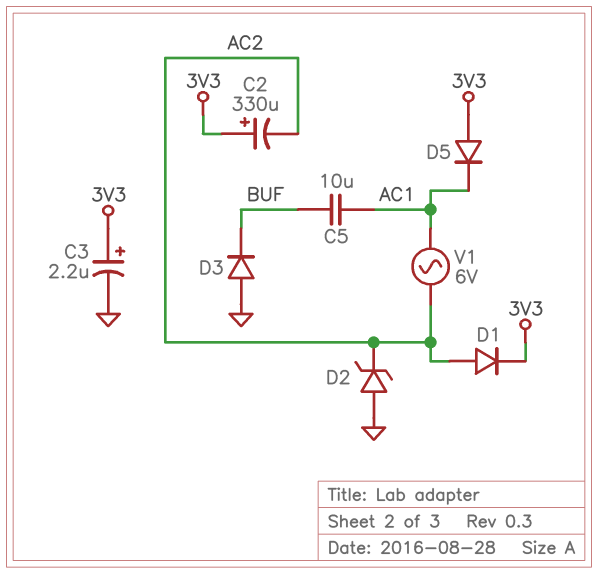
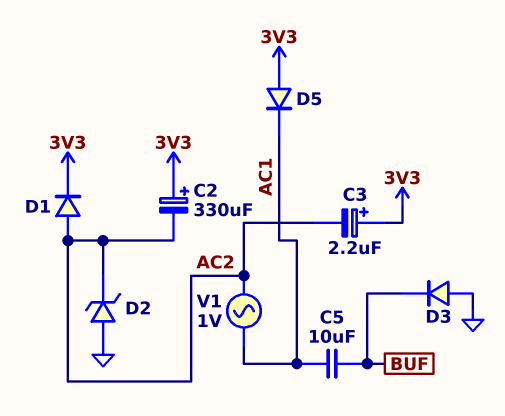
C3: 2.2uF (plus 3V3, minus GND) -> 2.2uF (plus 3V3, minus AC2)
V1: AC 6V (AC1, AC2) -> AC 1V (AC1, AC2)

